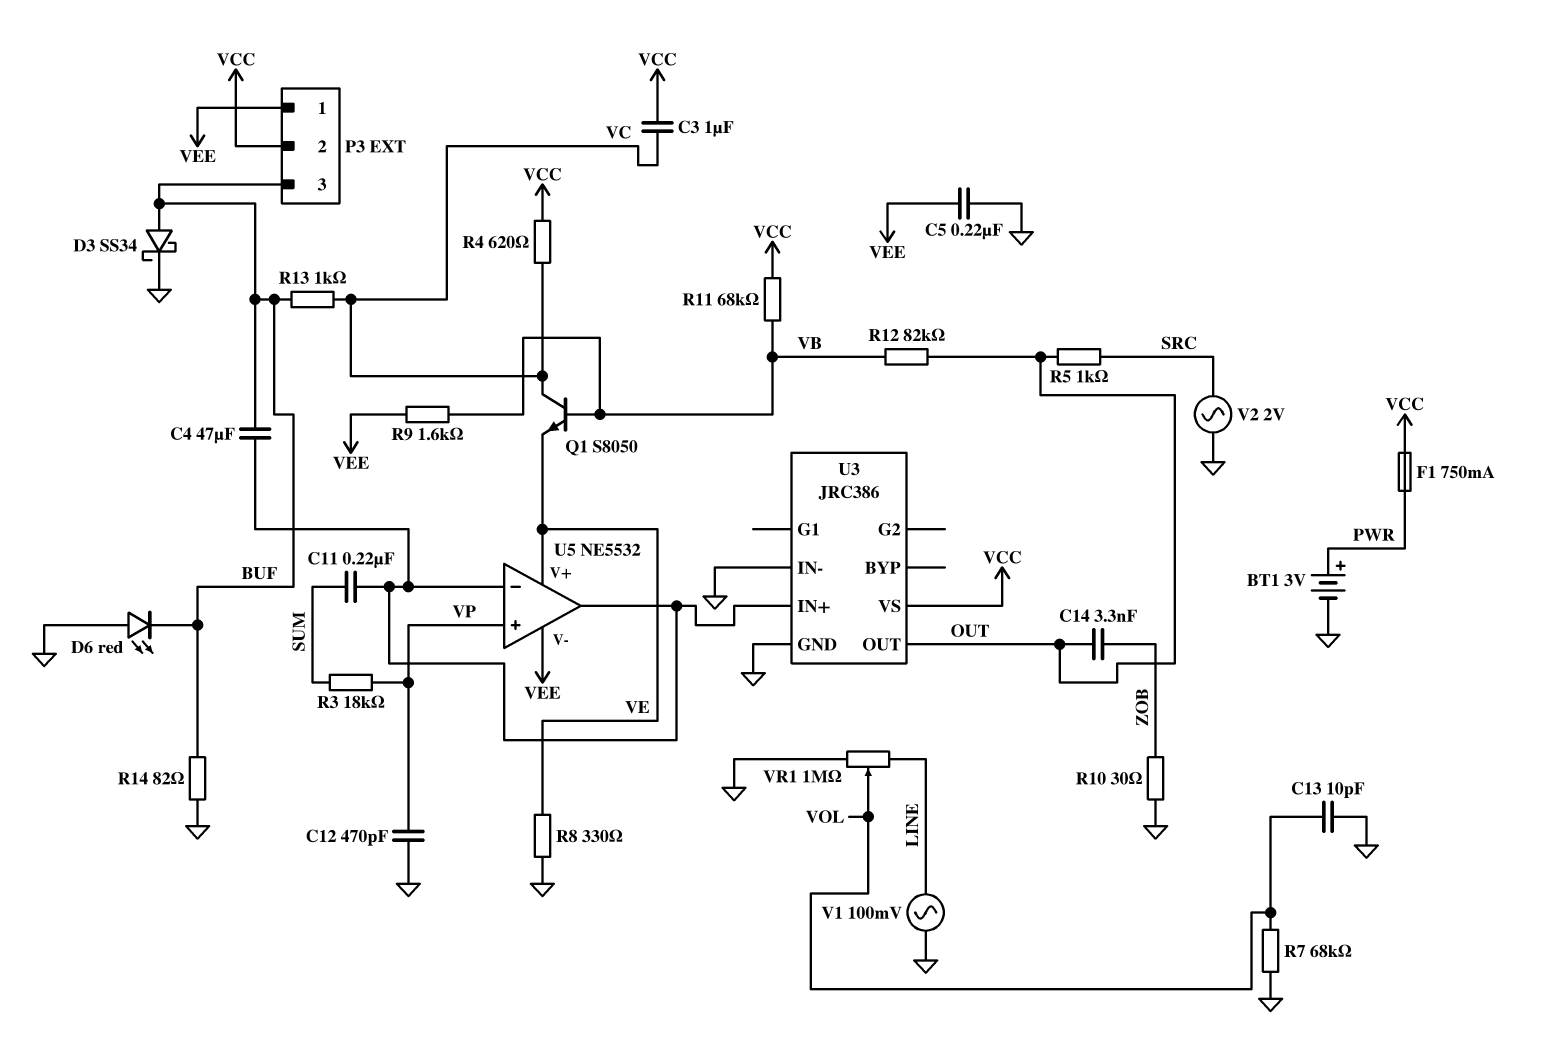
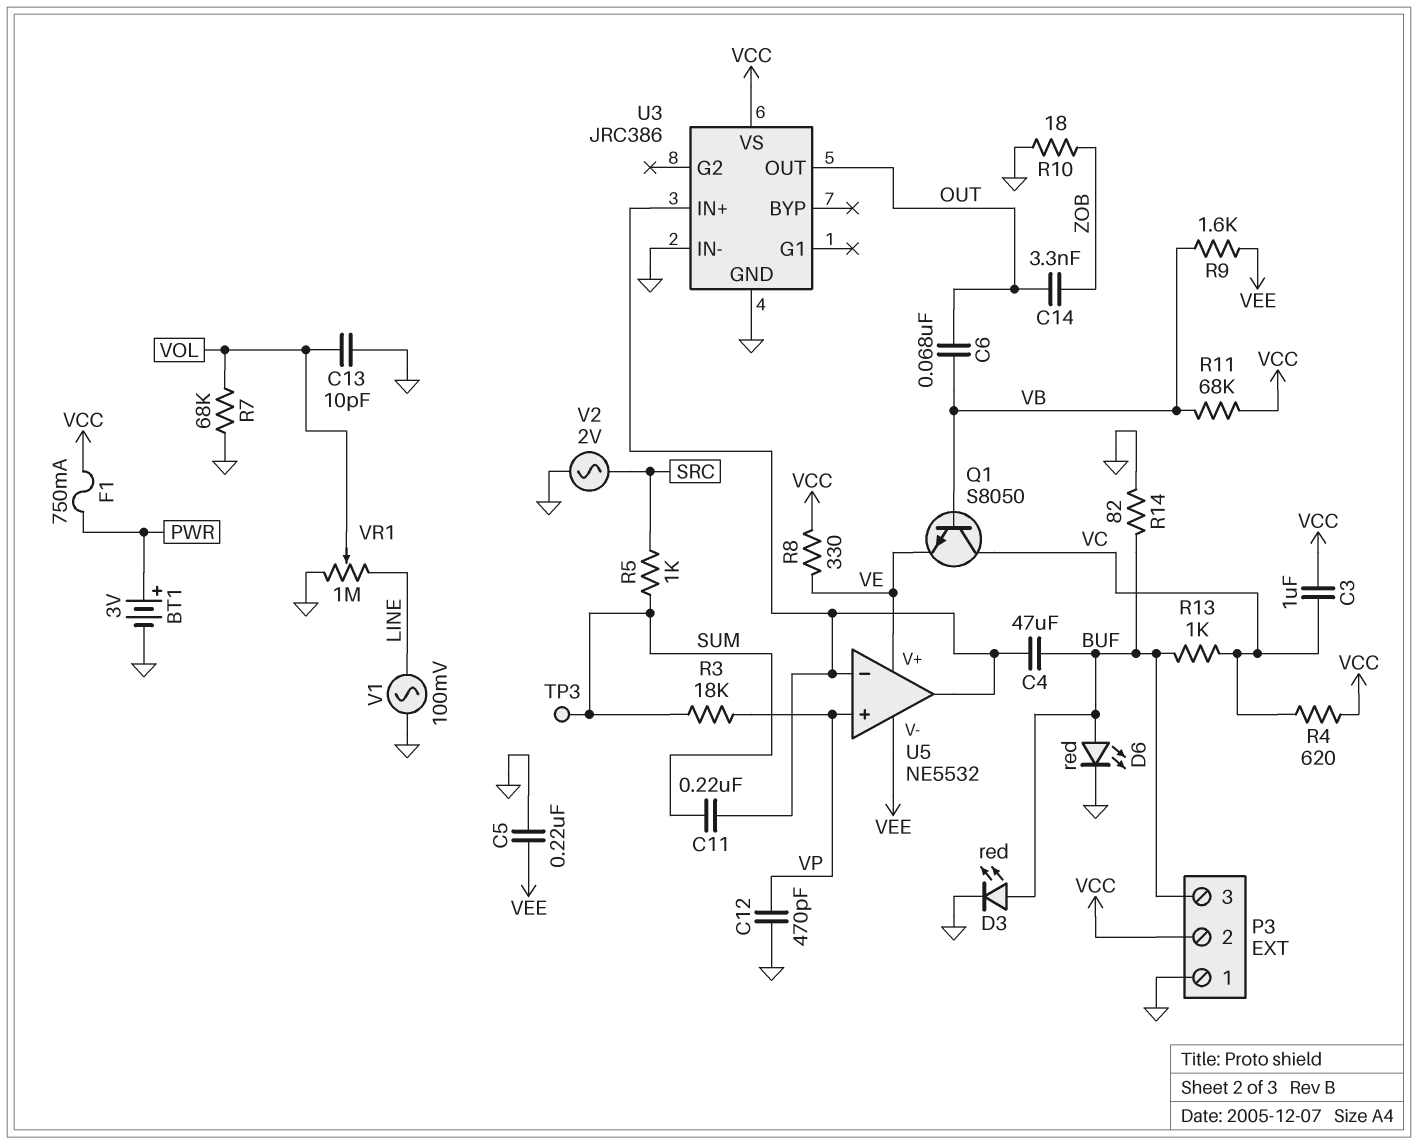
C6: none -> 68nF (OUT, VB)
D3: schottky SS34 (A BUF, K GND) -> LED red (A BUF, K GND)
D6: LED red (A GND, K BUF) -> LED red (A BUF, K GND)
P3 pin 1: VEE -> GND
R5: 1k (OUT, SRC) -> 1k (SRC, SUM)
R8: 330 (GND, VE) -> 330 (VCC, VE)
R10: 30 (GND, ZOB) -> 18 (GND, ZOB)
R12: 82k (OUT, VB) -> none
TP3: none -> test point (SUM)

